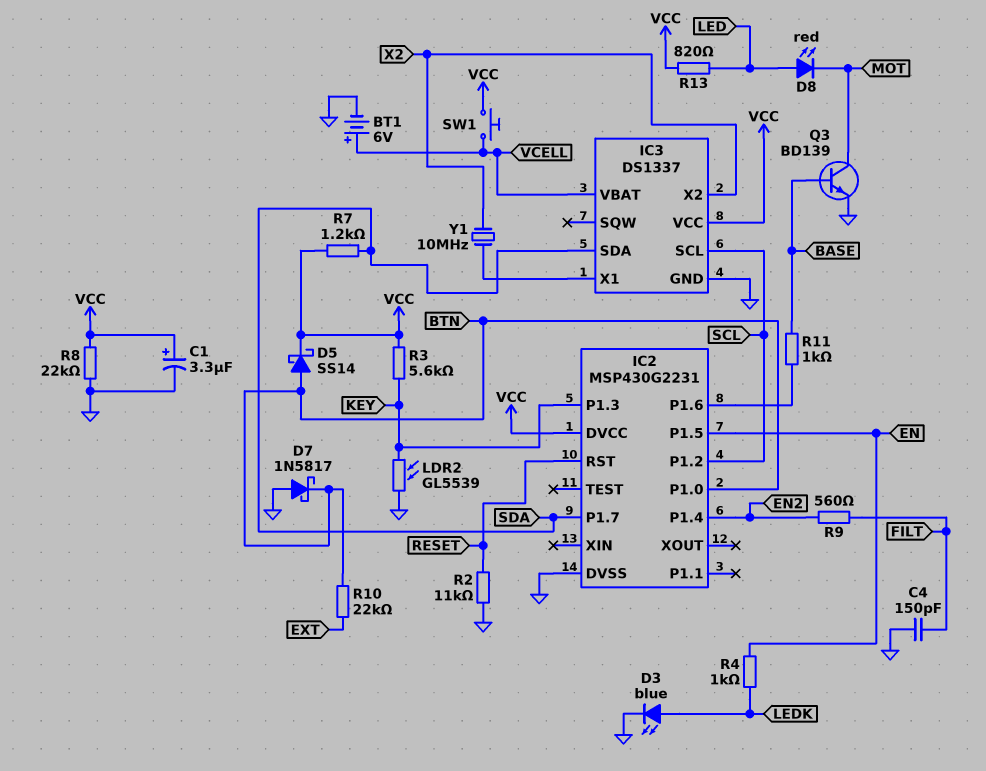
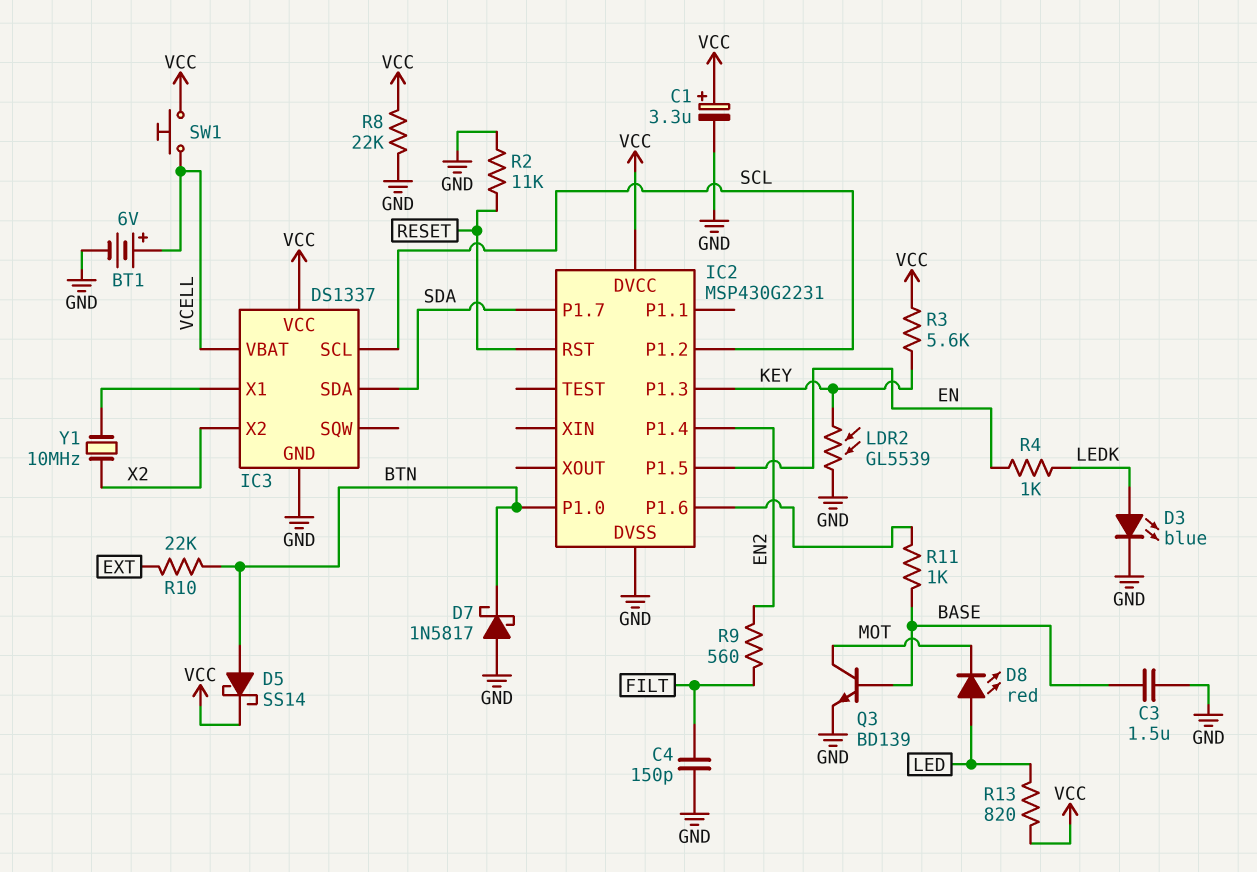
C3: none -> 1.5uF (BASE, GND)
R7: 1.2k (SDA, VCC) -> none

